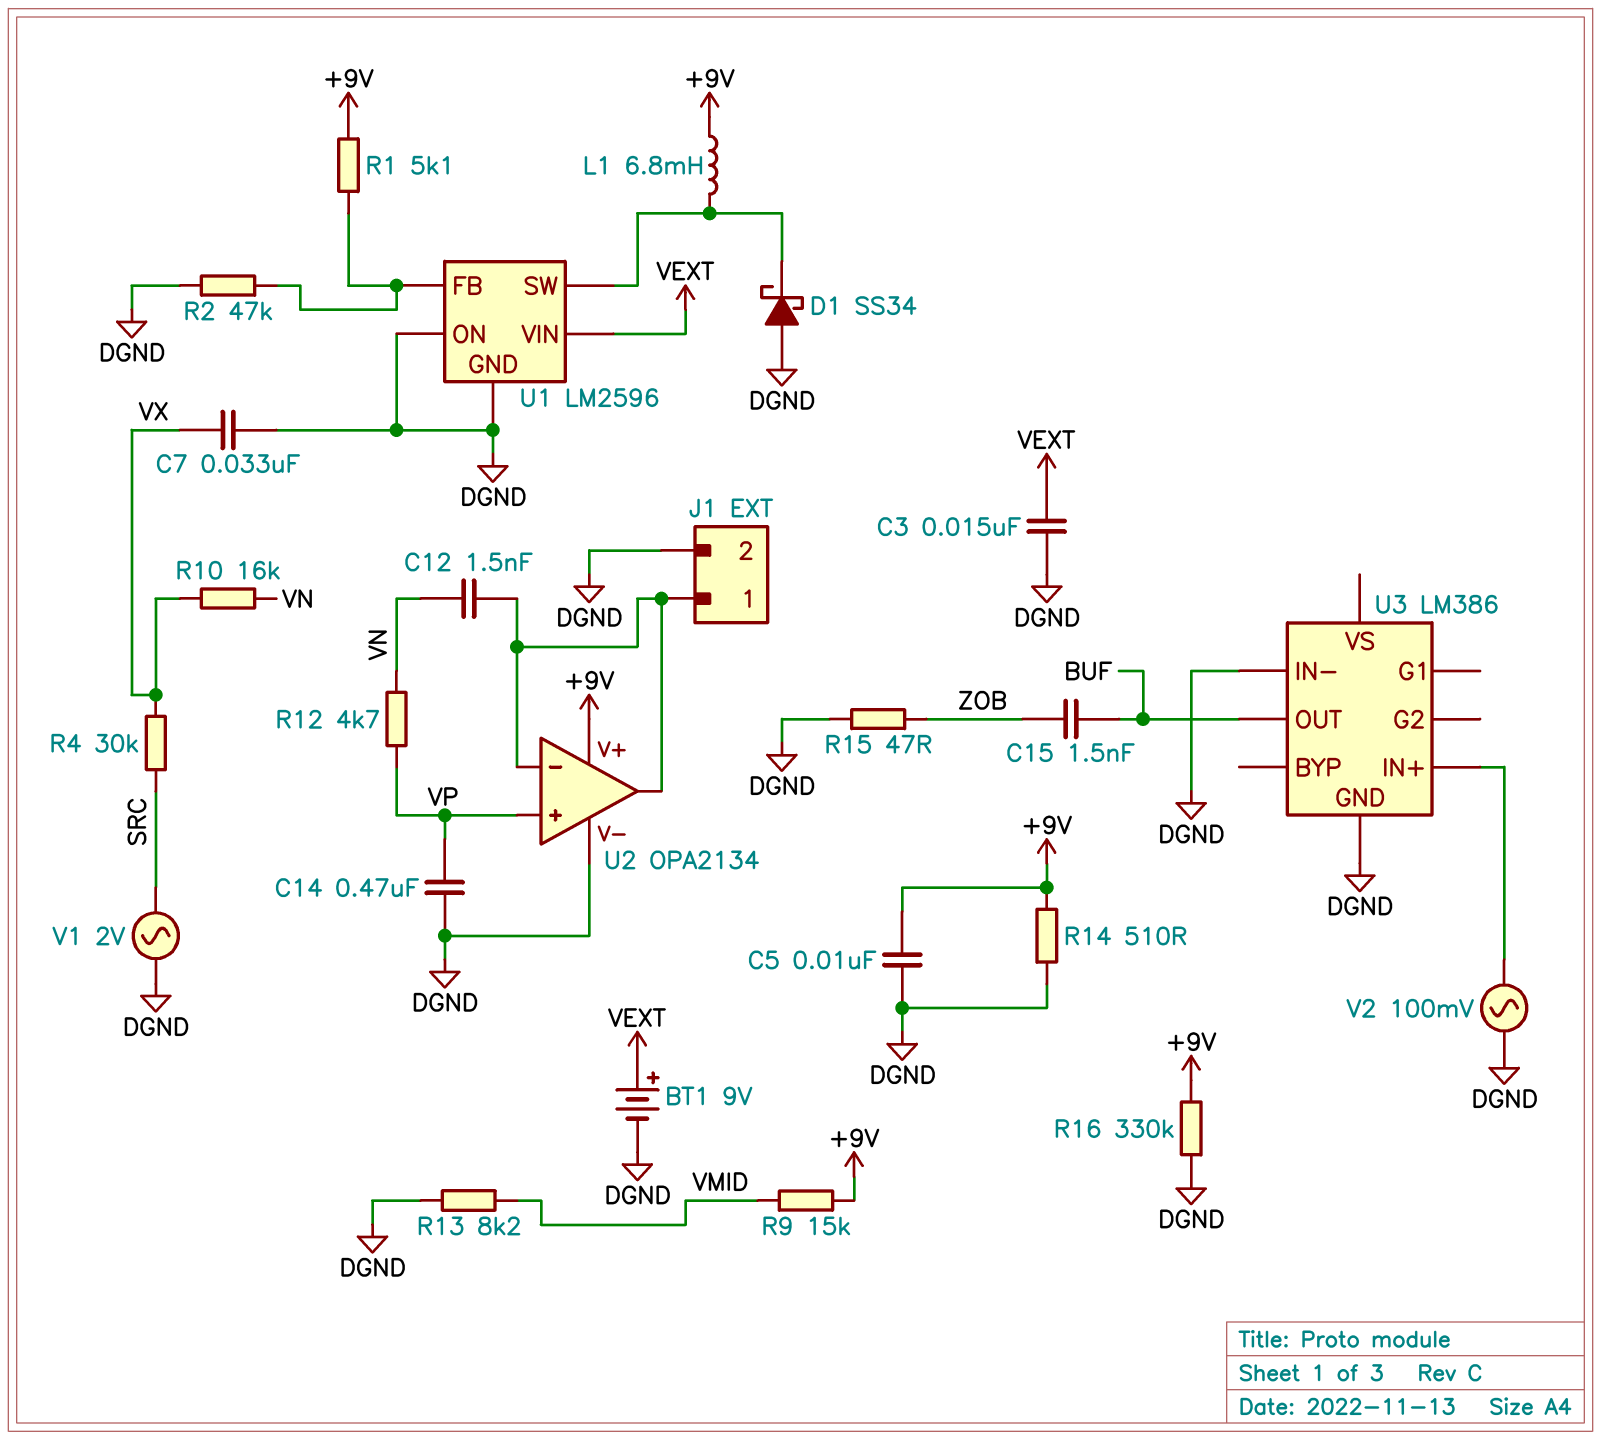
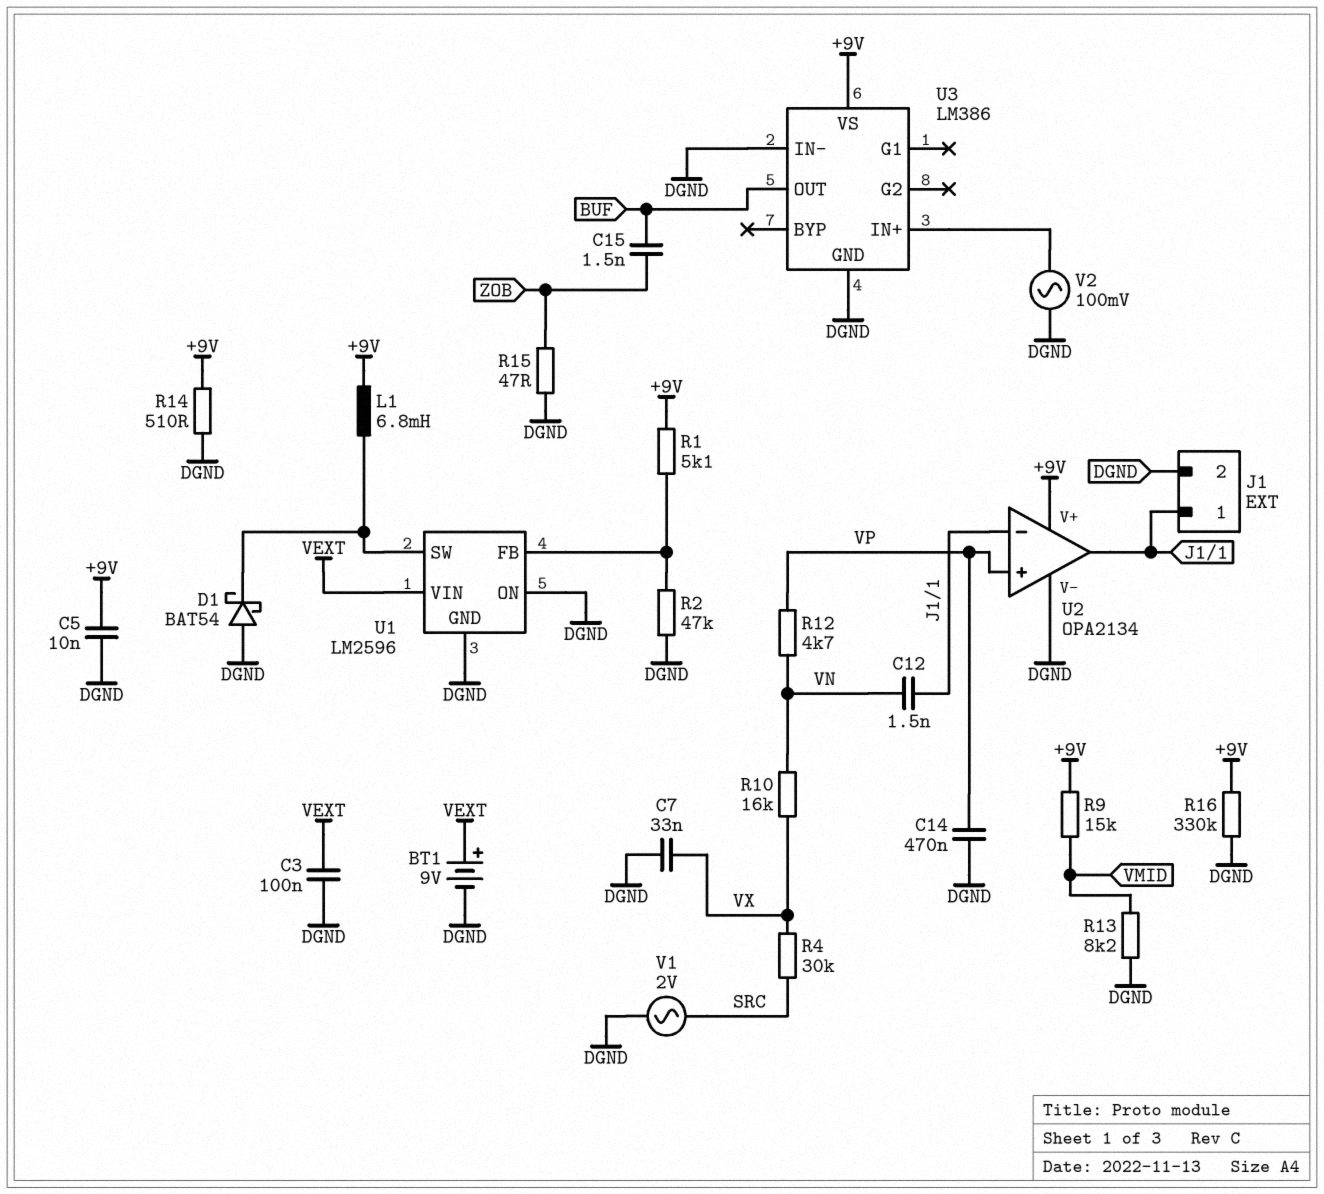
C3: 15nF (DGND, VEXT) -> 100nF (DGND, VEXT)
D1: schottky SS34 (A DGND, K U1/SW) -> schottky BAT54 (A DGND, K U1/SW)
U3 pin VS: none -> +9V

